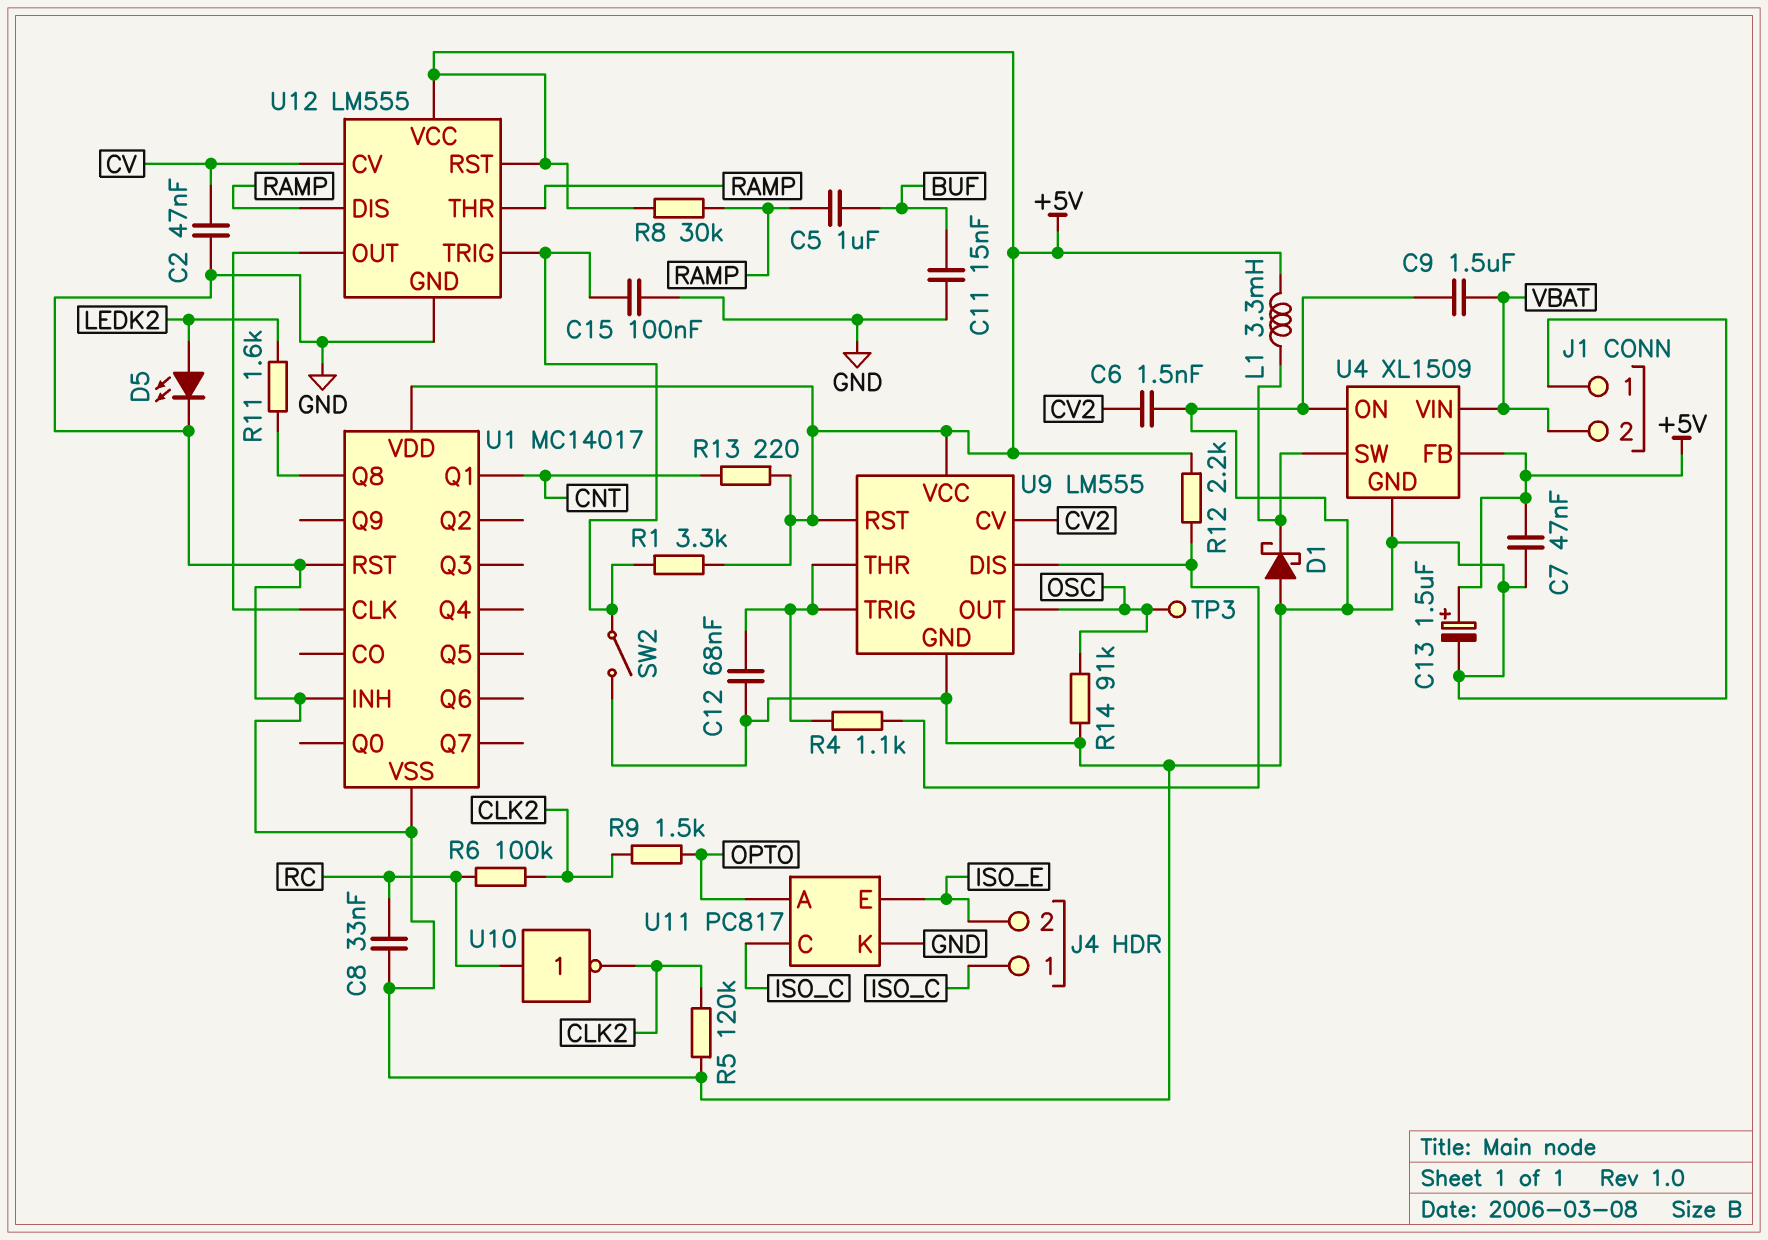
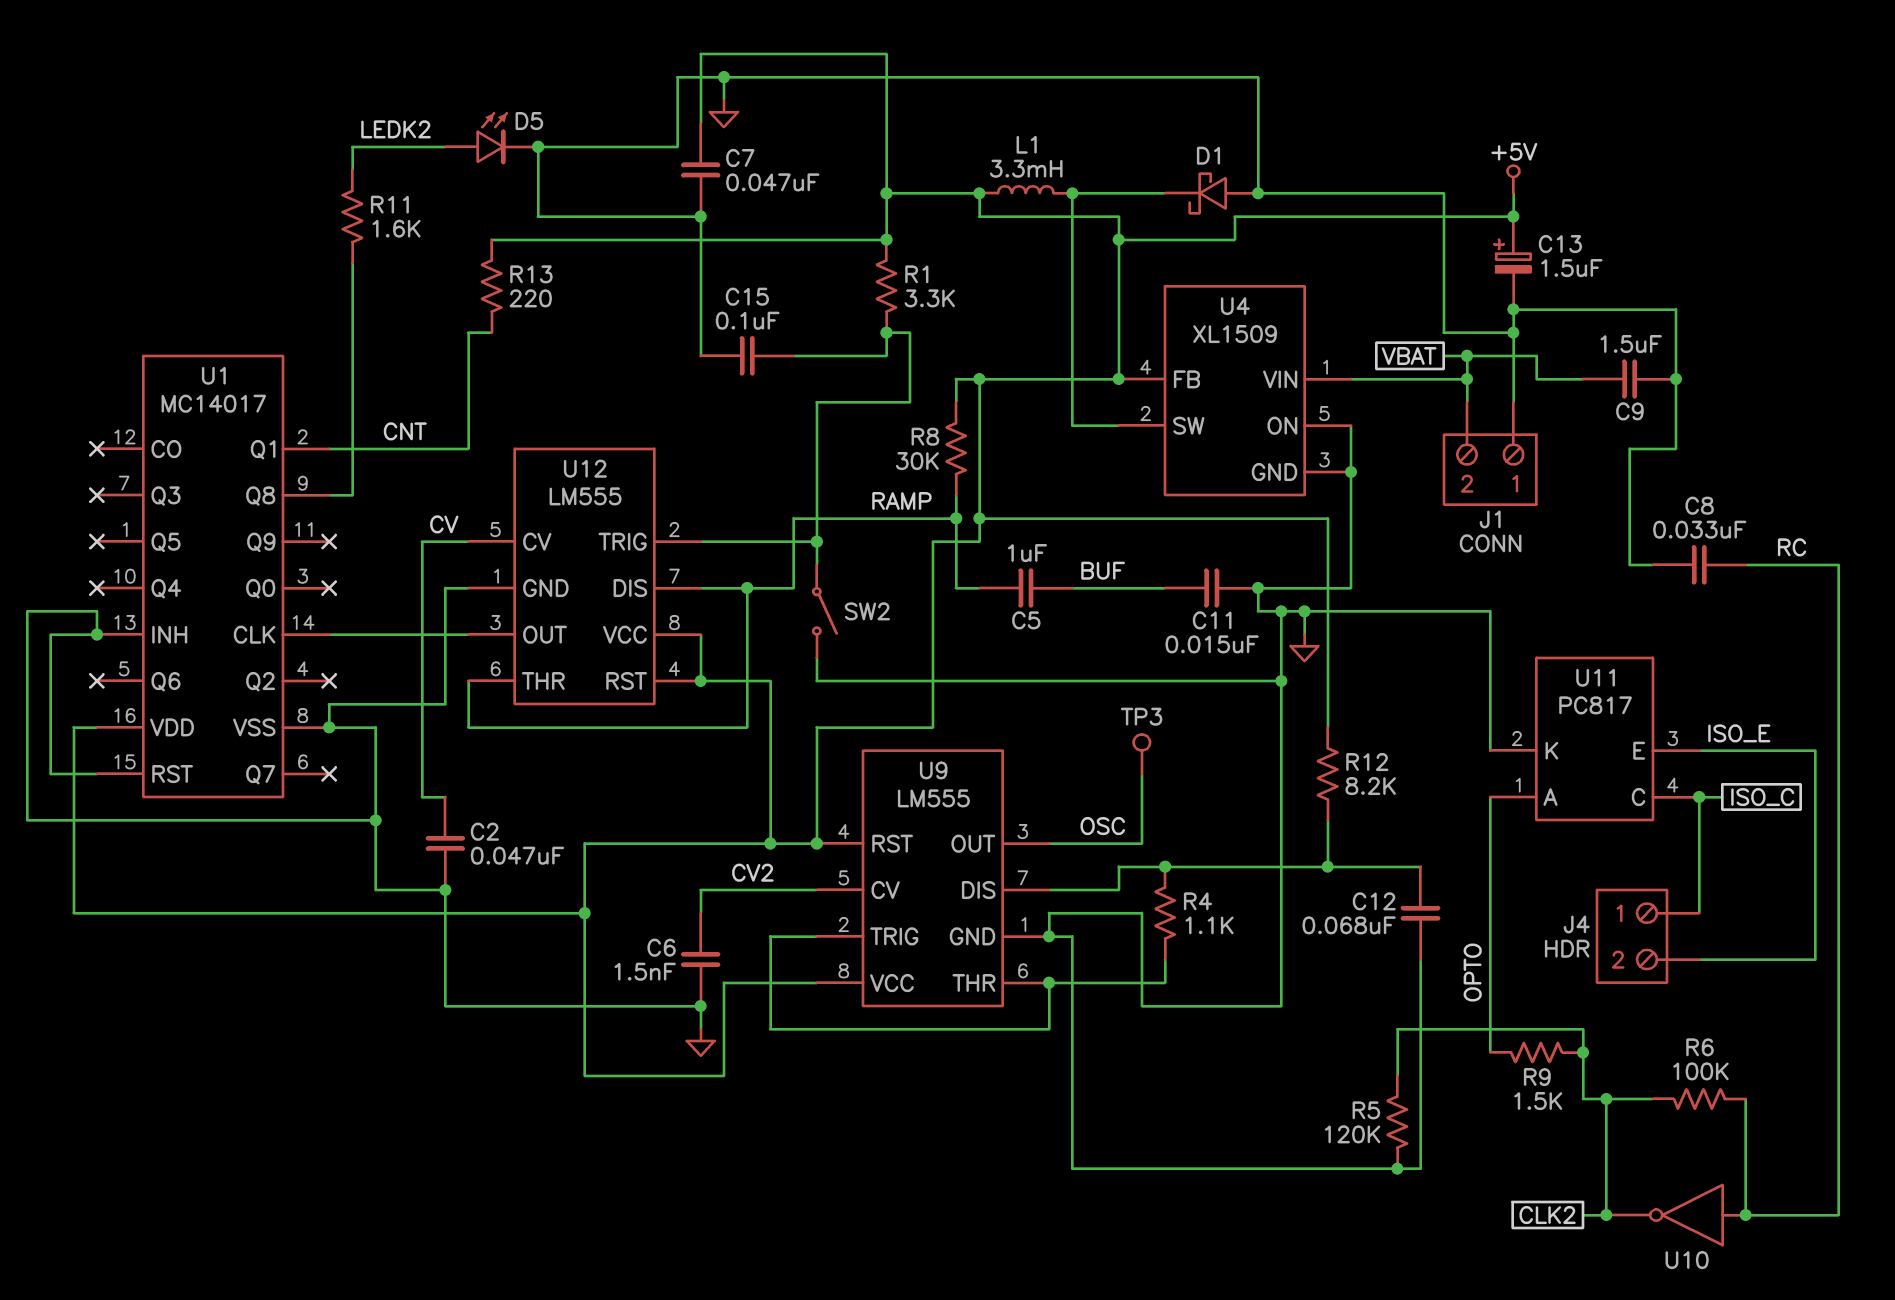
C12: 68nF (GND, U9/THR) -> 68nF (GND, U9/DIS)
R12: 2.2k (+5V, U9/DIS) -> 8.2k (+5V, U9/DIS)
R14: 91k (GND, OSC) -> none

